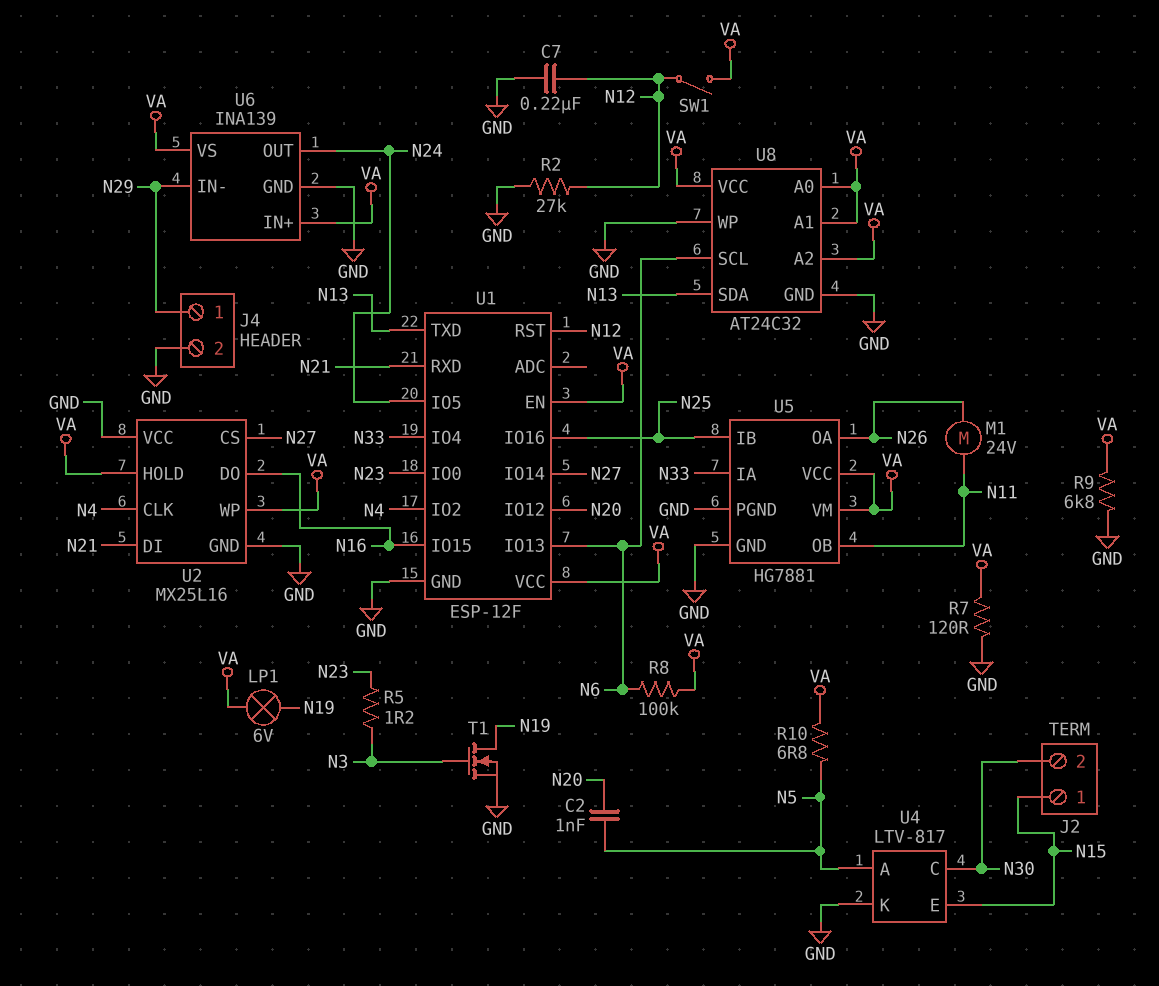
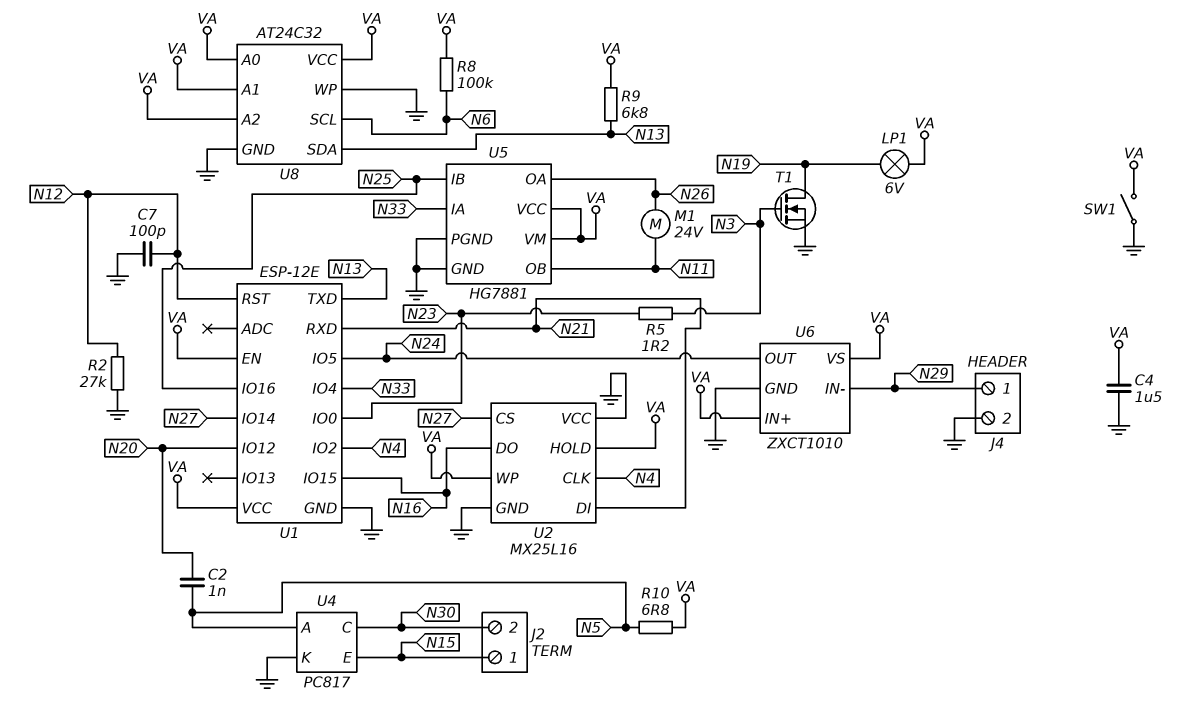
C4: none -> 1.5uF (GND, VA)
C7: 220nF (GND, N12) -> 100pF (GND, N12)
R7: 120 (GND, VA) -> none
R9: 6.8k (GND, VA) -> 6.8k (N13, VA)
SW1: switch (N12, VA) -> switch (GND, VA)
U1: ESP-12F -> ESP-12E
U1 pin IO13: N6 -> none
U4: LTV-817 -> PC817
U6: INA139 -> ZXCT1010

